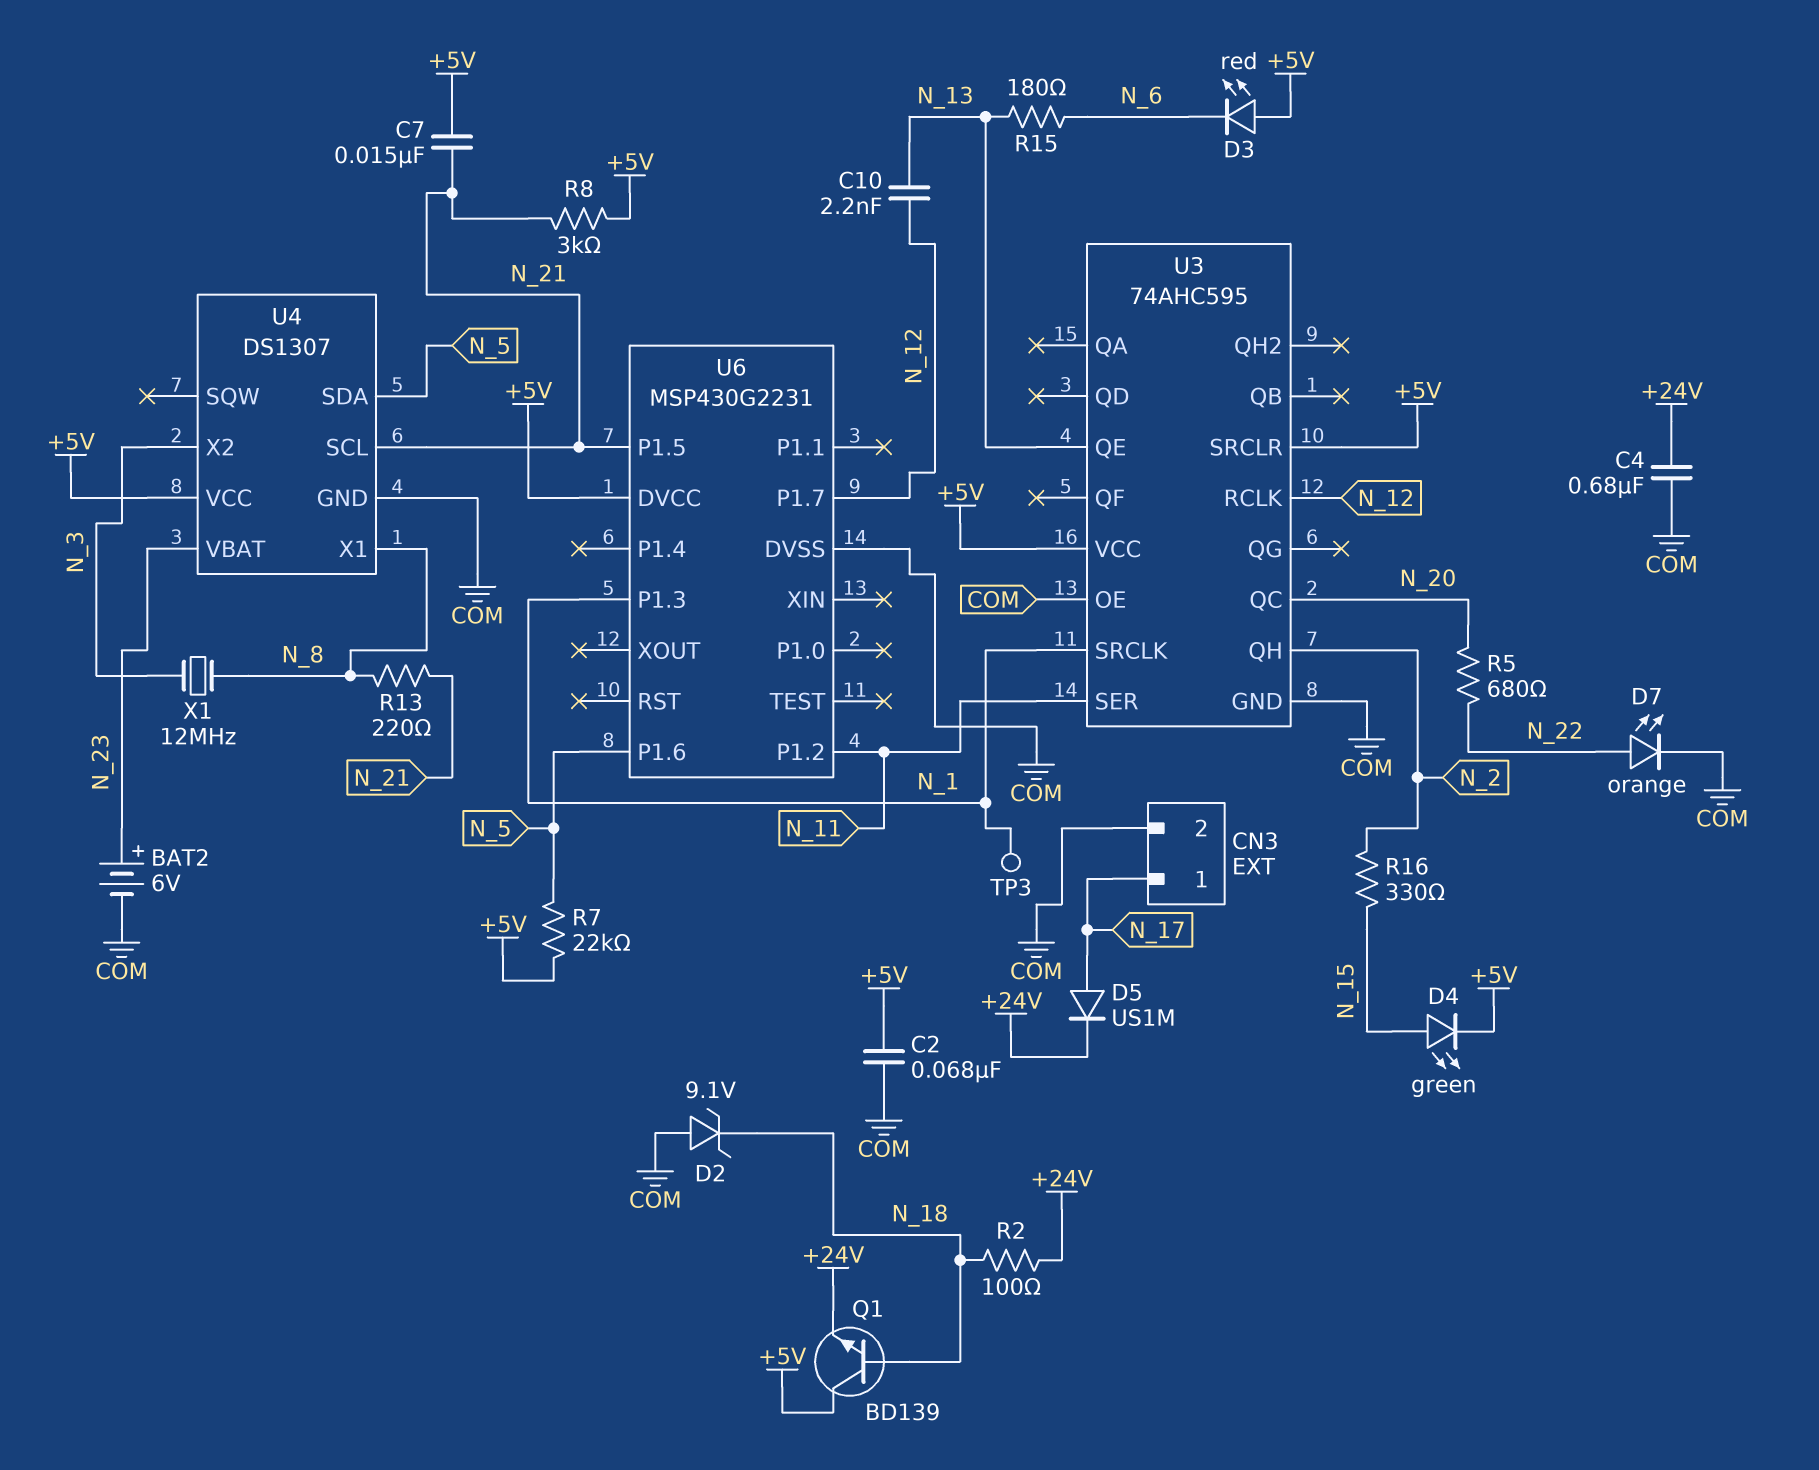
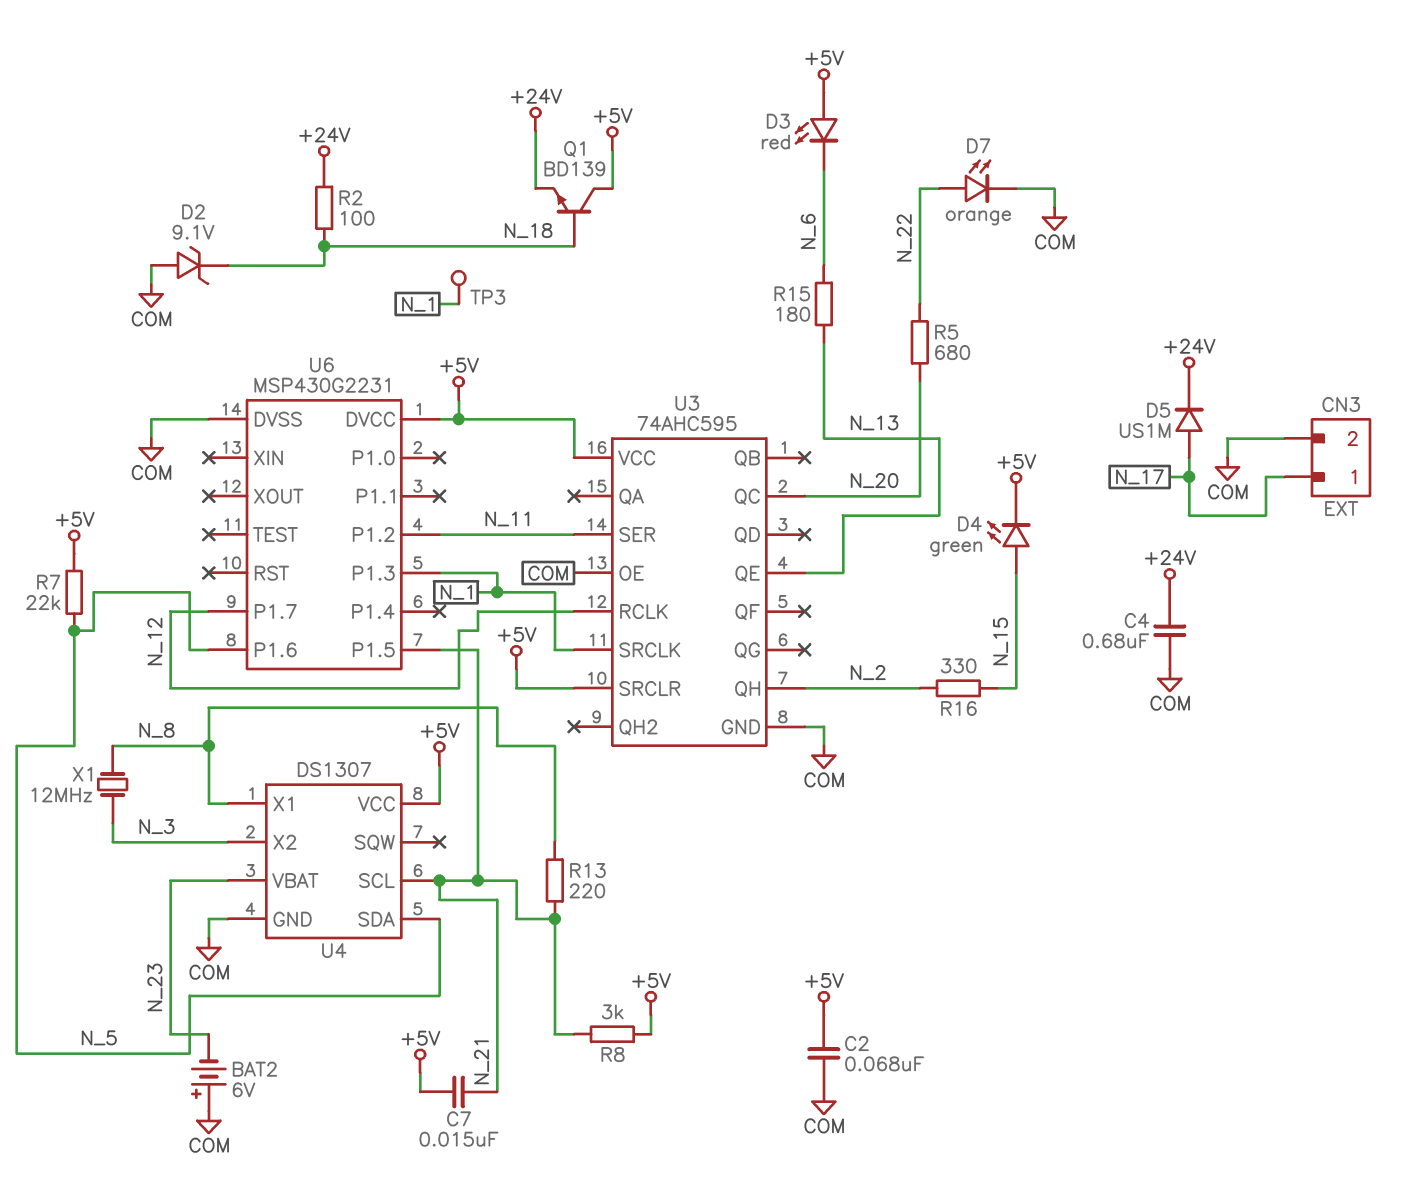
BAT2: 6V (plus N_23, minus COM) -> 6V (plus COM, minus N_23)
C10: 2.2nF (N_12, N_13) -> none

